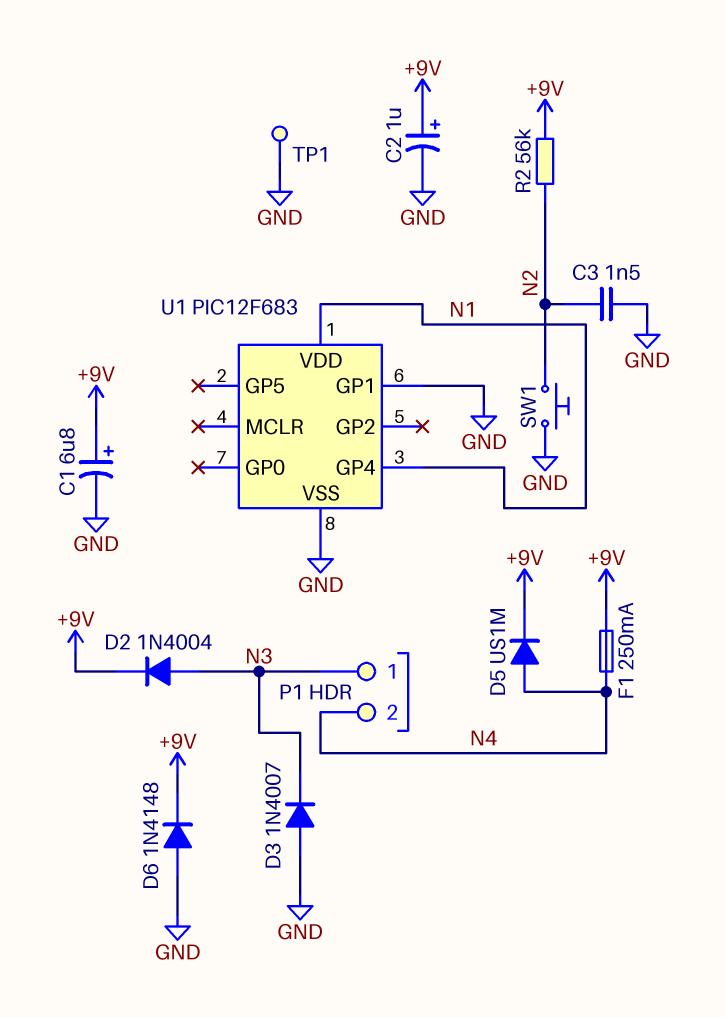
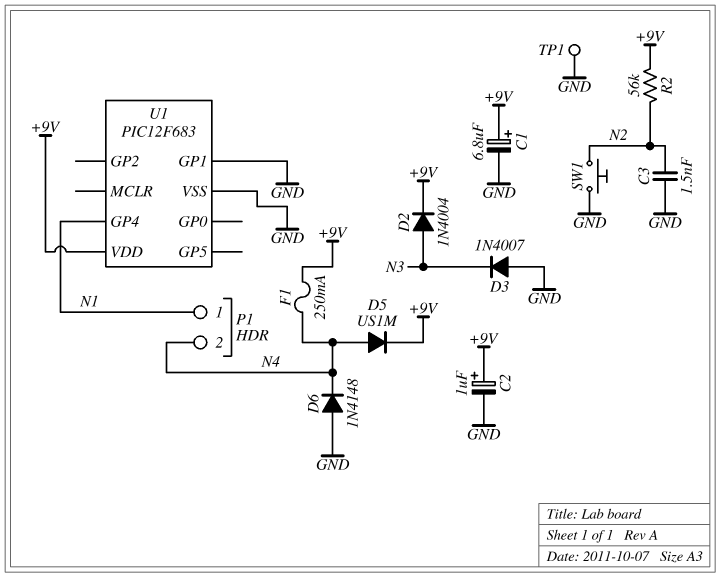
D6: diode 1N4148 (A GND, K +9V) -> diode 1N4148 (A GND, K N4)
P1 pin 1: N3 -> N1
U1 pin VDD: N1 -> +9V

